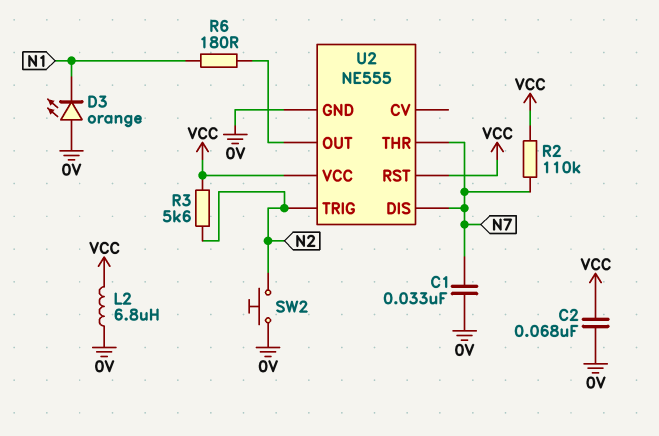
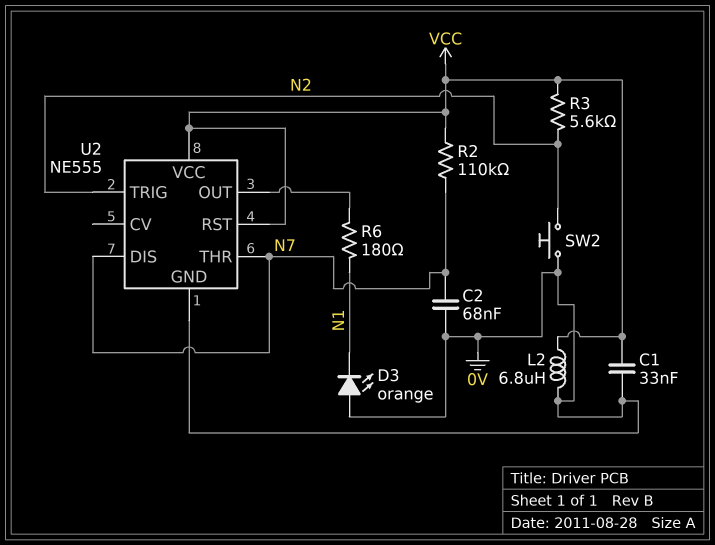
C1: 33nF (0V, N7) -> 33nF (0V, VCC)
C2: 68nF (0V, VCC) -> 68nF (0V, N7)

